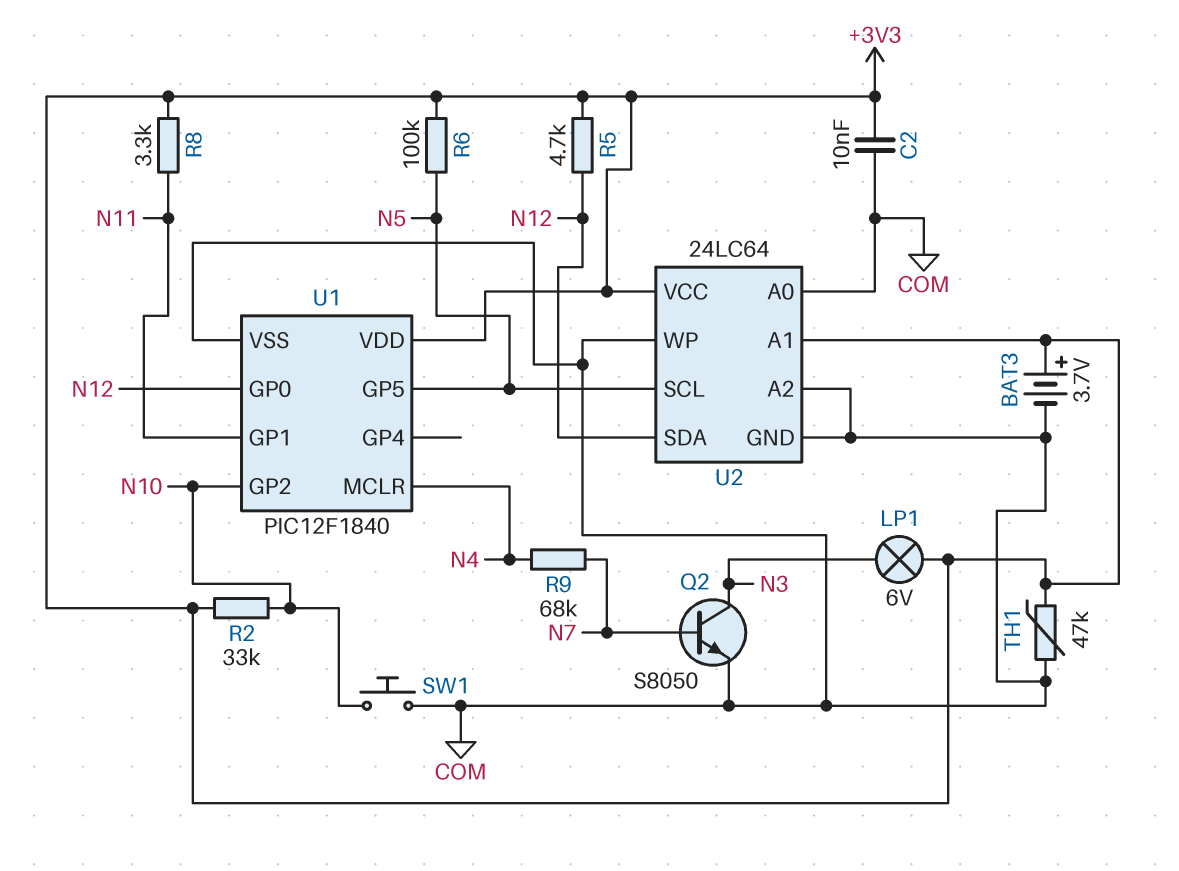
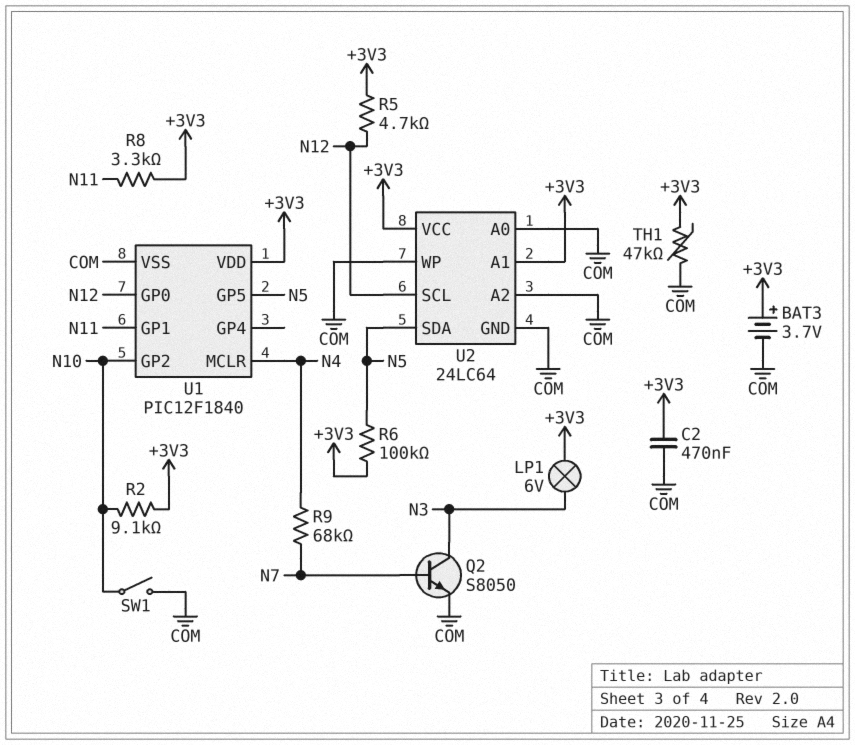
C2: 10nF (+3V3, COM) -> 470nF (+3V3, COM)
R2: 33k (+3V3, N10) -> 9.1k (+3V3, N10)
SW1: button (COM, N10) -> switch (COM, N10)
U2 pin SCL: N5 -> N12
U2 pin SDA: N12 -> N5

